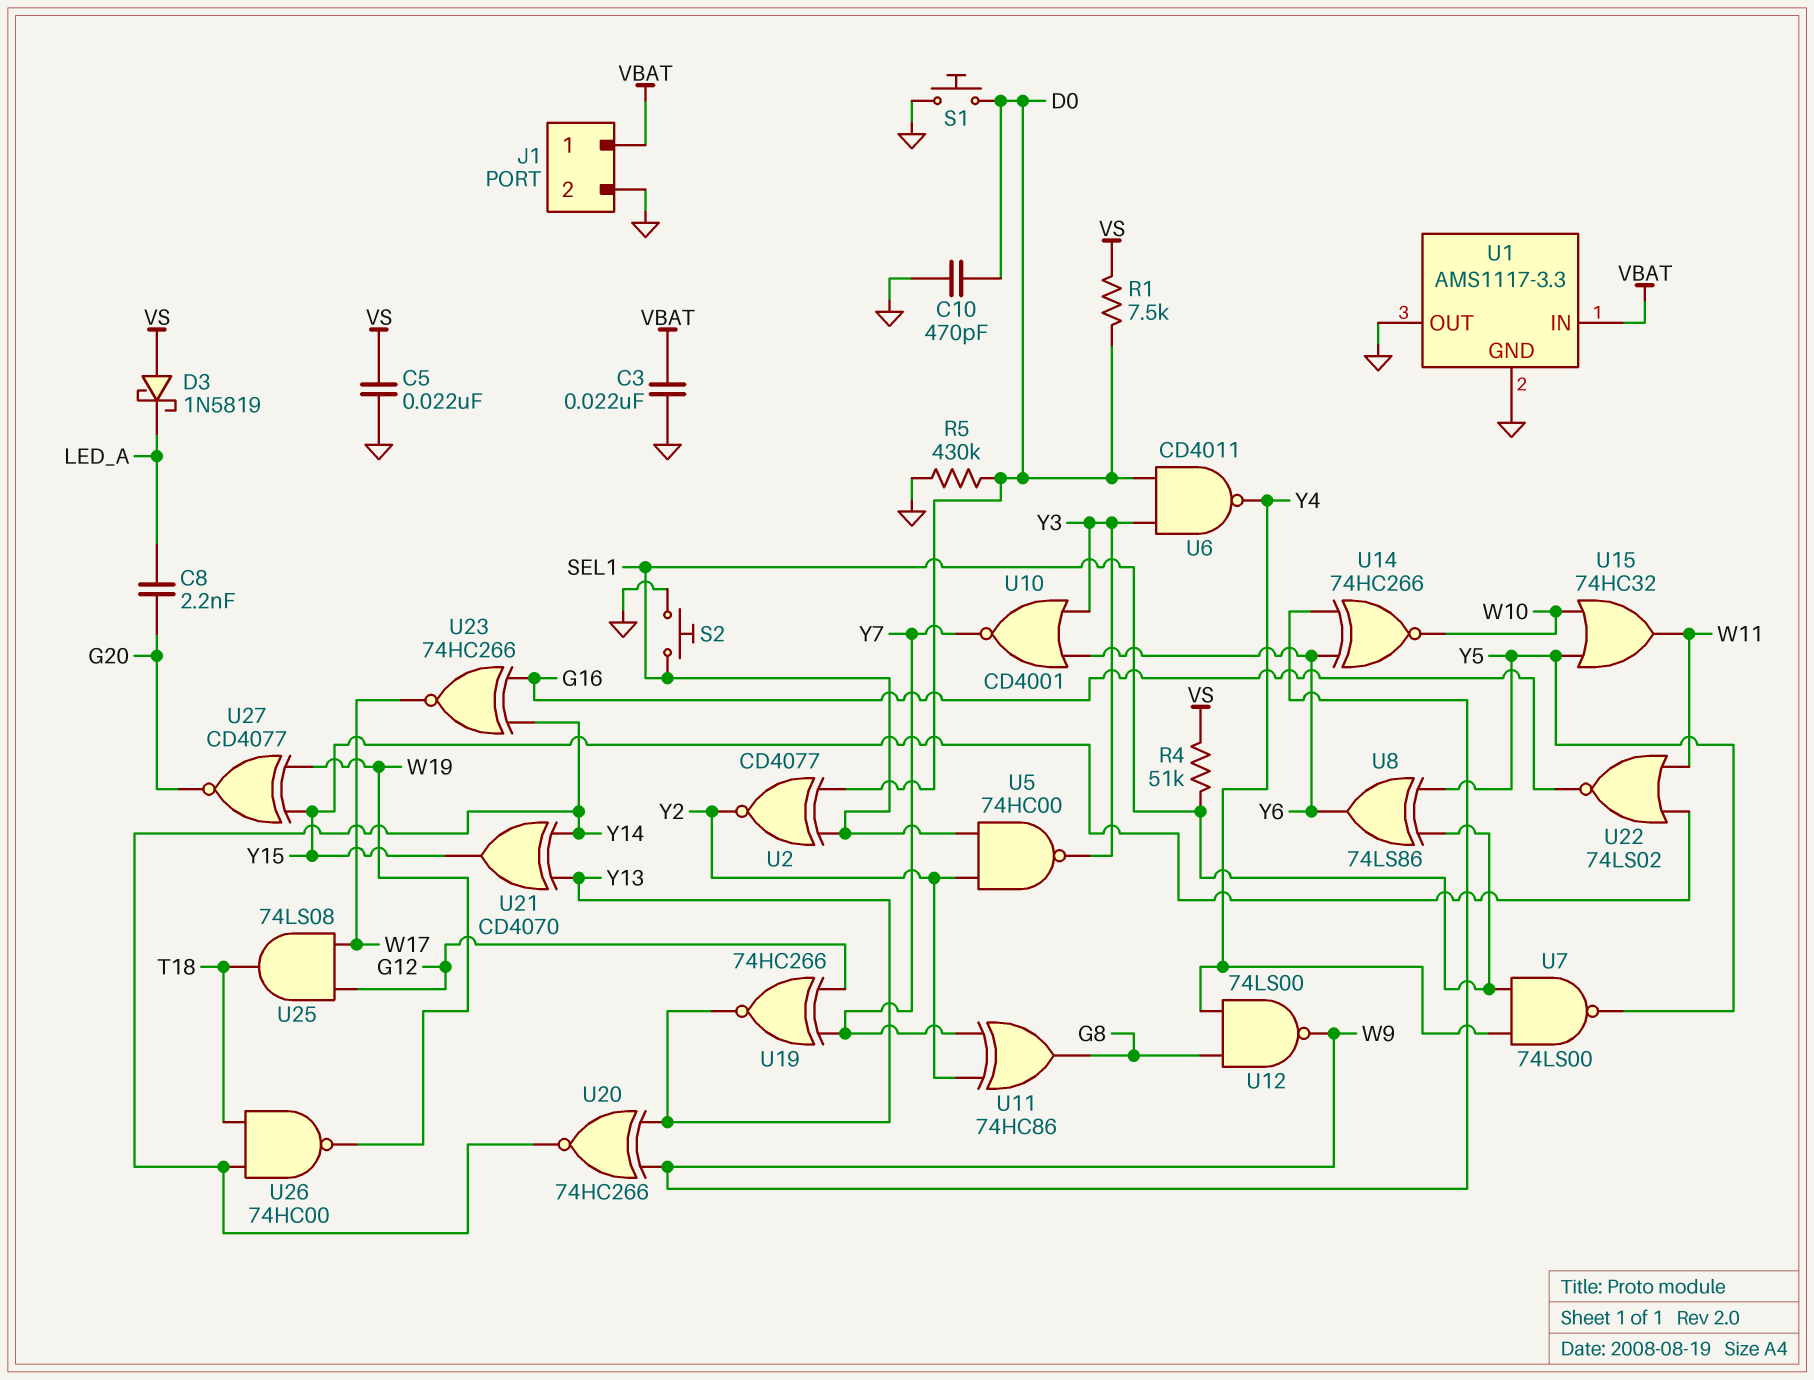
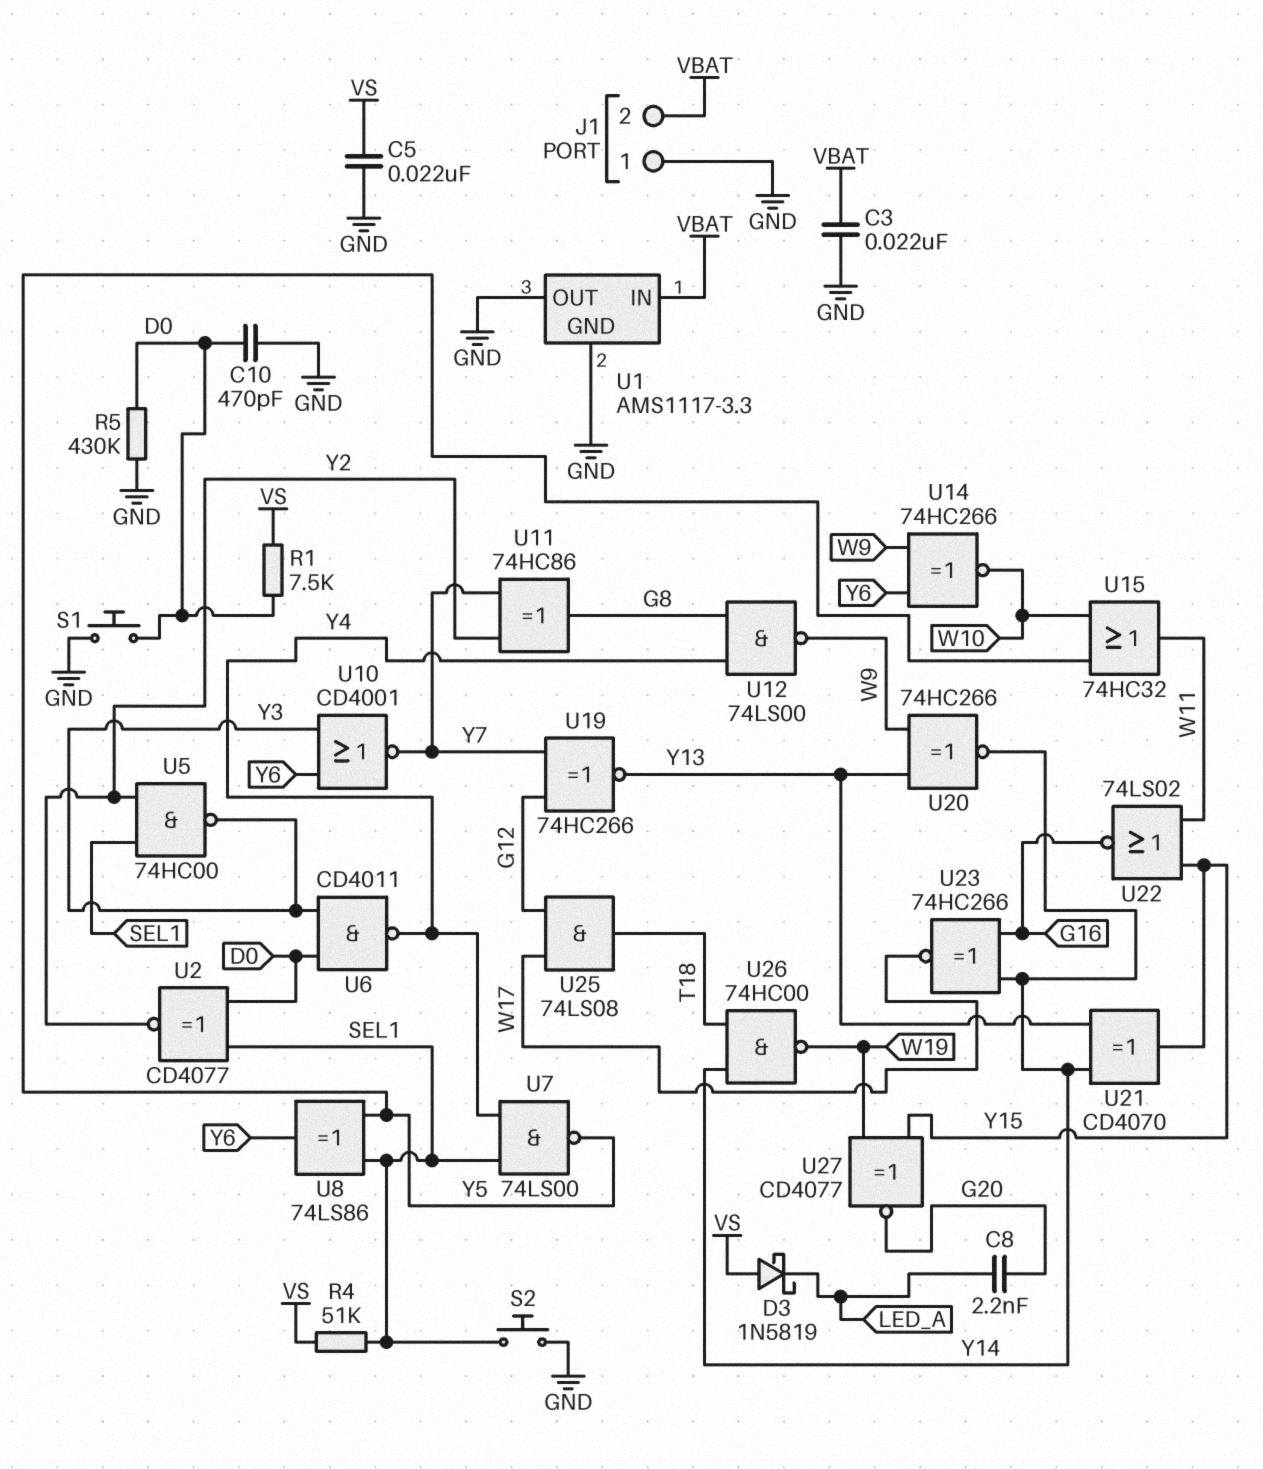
J1 pin 1: VBAT -> GND
J1 pin 2: GND -> VBAT

